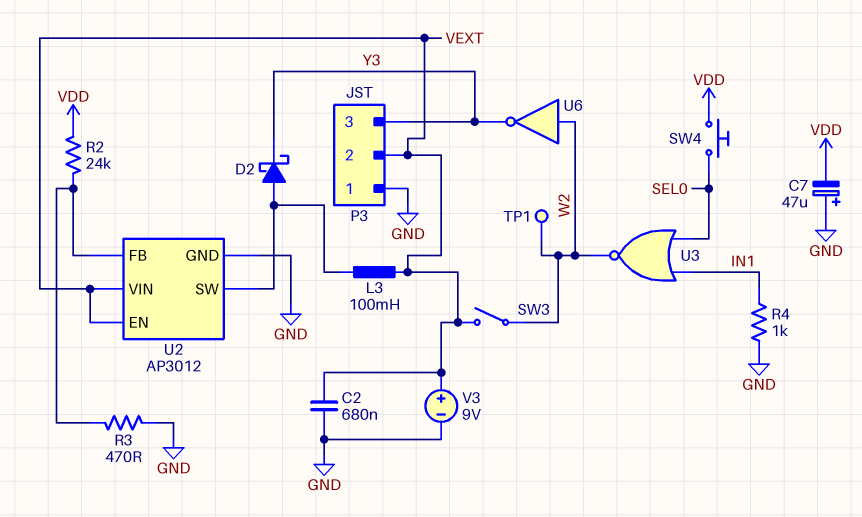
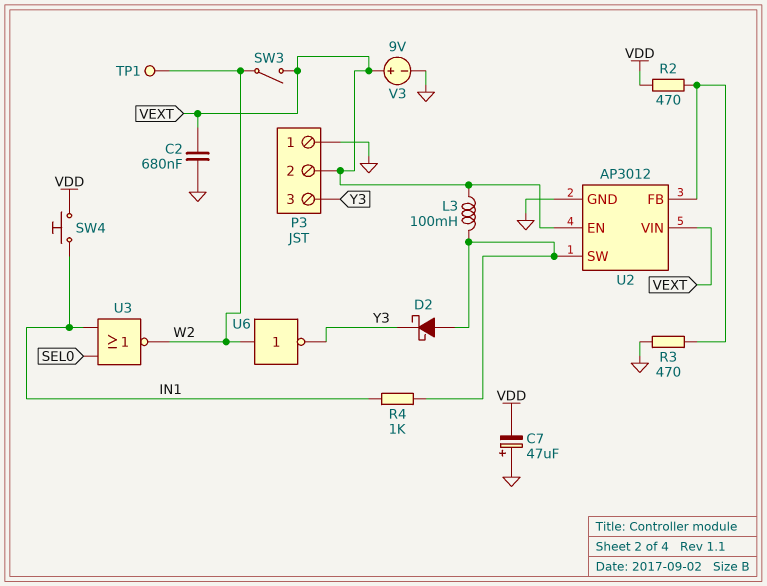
R2: 24k (U2/FB, VDD) -> 470 (U2/FB, VDD)
R4: 1k (GND, IN1) -> 1k (IN1, U2/SW)
SW4: button (SEL0, VDD) -> button (IN1, VDD)

